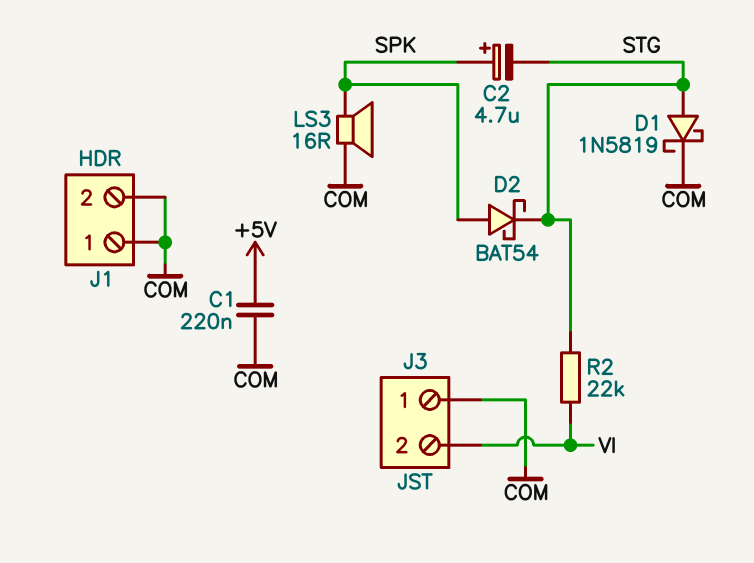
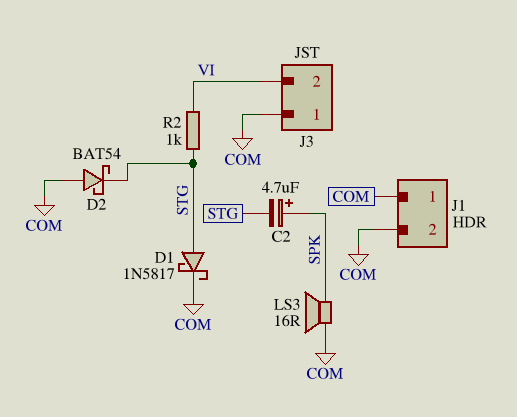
C1: 220nF (+5V, COM) -> none
D1: schottky 1N5819 (A STG, K COM) -> schottky 1N5817 (A STG, K COM)
D2: schottky BAT54 (A SPK, K STG) -> schottky BAT54 (A COM, K STG)
R2: 22k (STG, VI) -> 1k (STG, VI)

